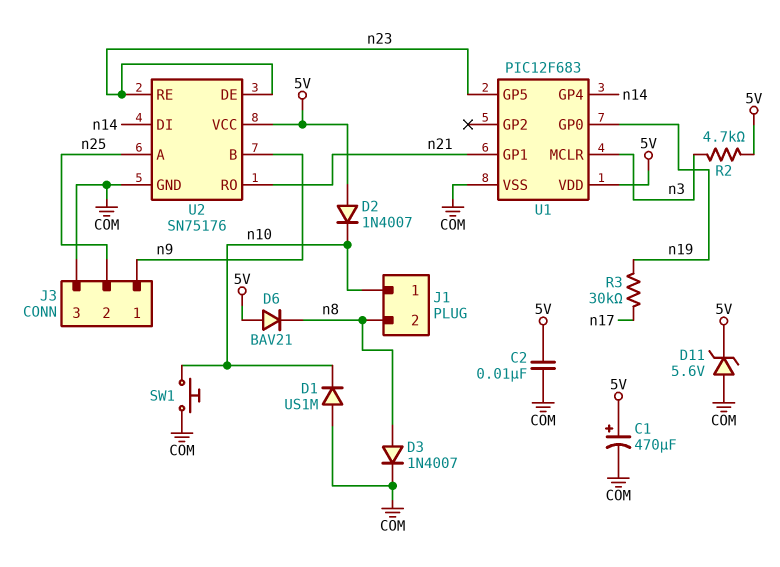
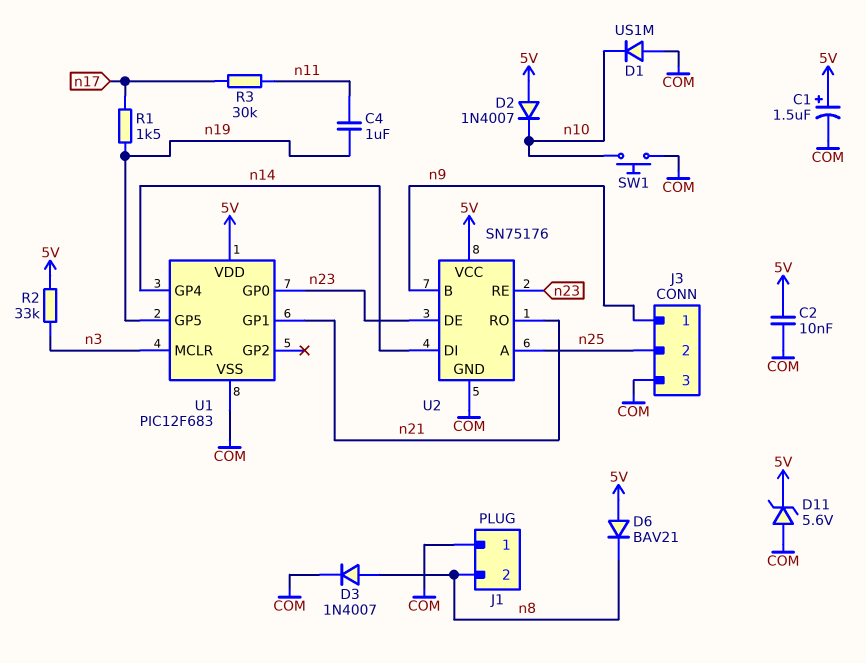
C1: 470uF (plus 5V, minus COM) -> 1.5uF (plus 5V, minus COM)
C4: none -> 1uF (n11, n19)
J1 pin 1: n10 -> COM
R1: none -> 1.5k (n17, n19)
R2: 4.7k (5V, n3) -> 33k (5V, n3)
R3: 30k (n17, n19) -> 30k (n11, n17)
U1 pin GP0: n19 -> n23
U1 pin GP5: n23 -> n19

